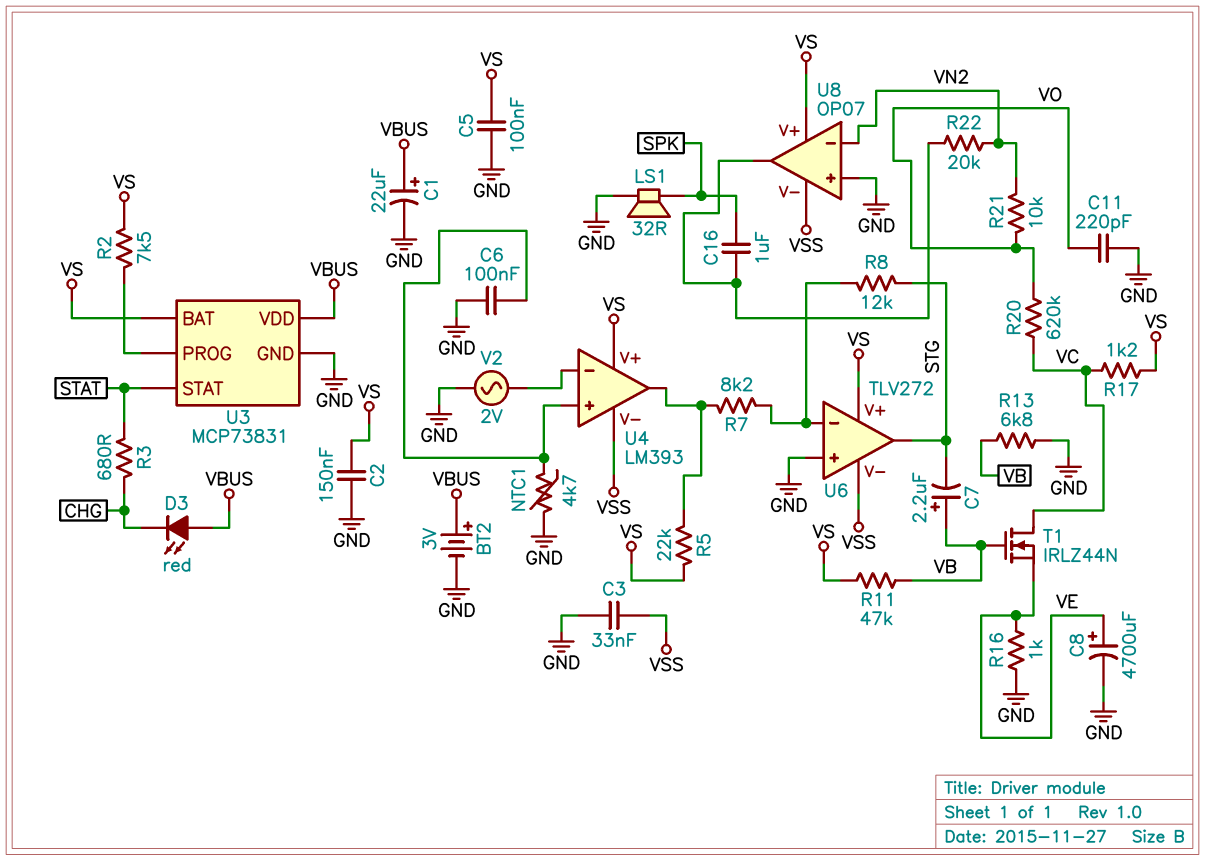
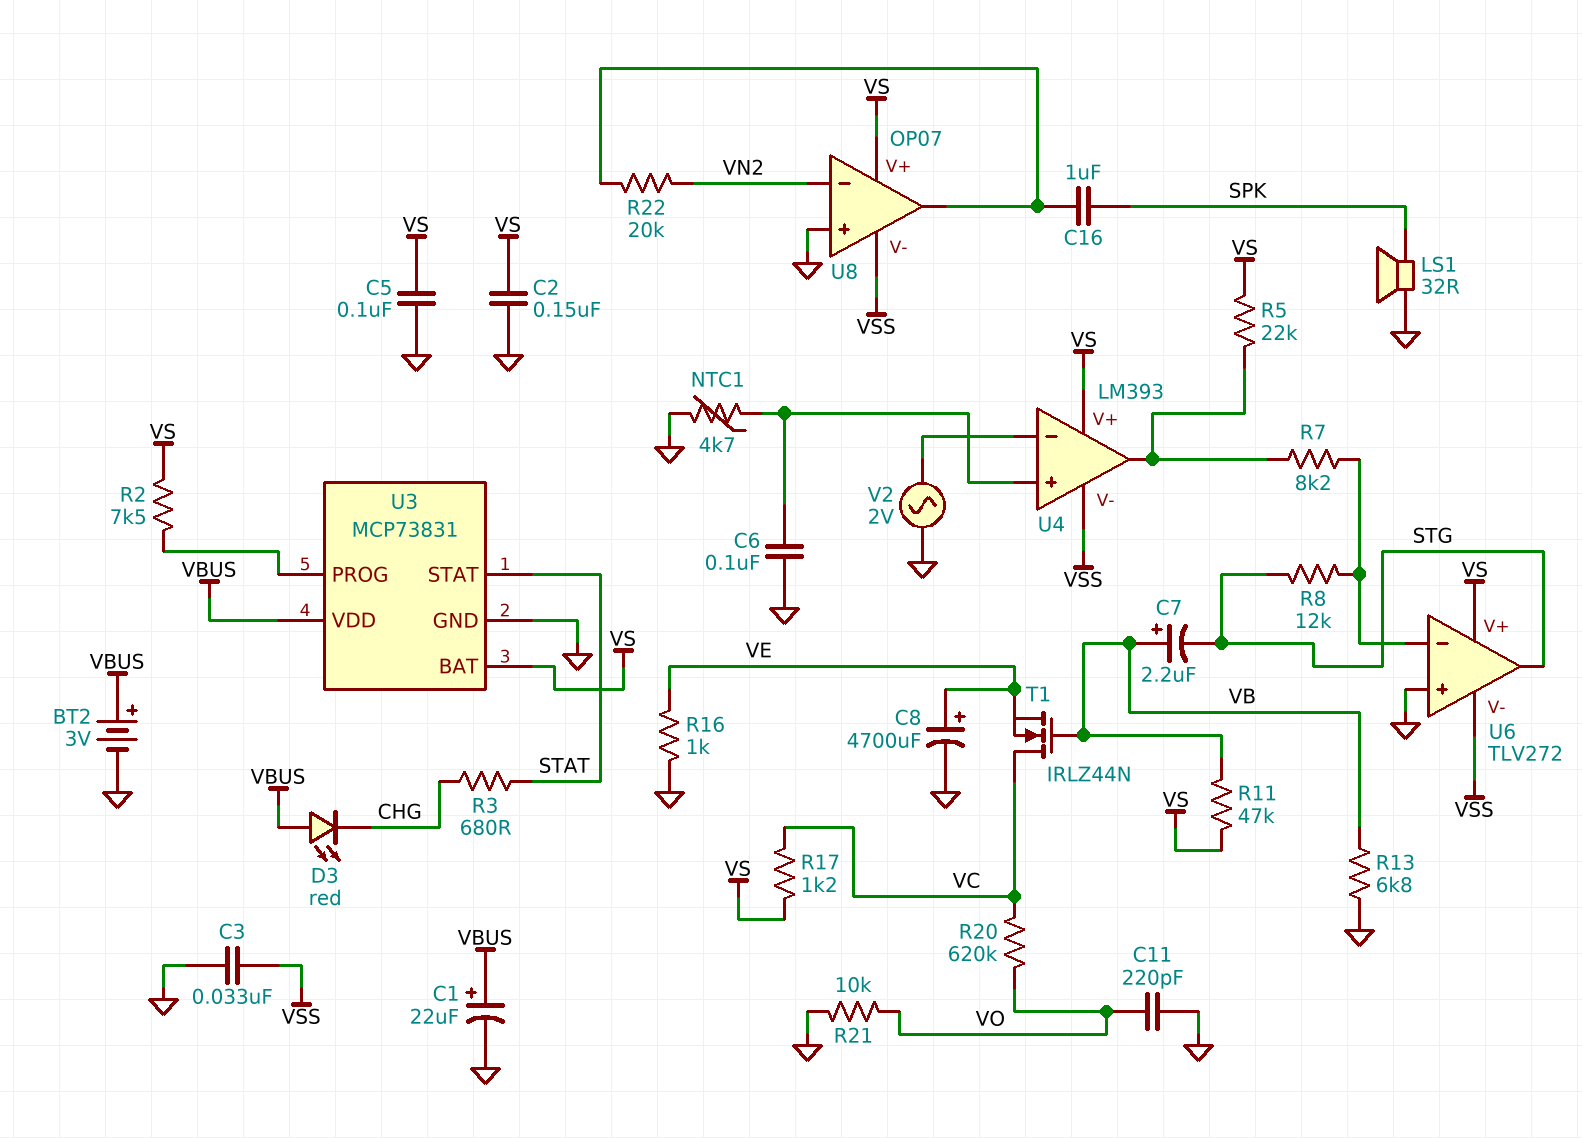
R21: 10k (VN2, VO) -> 10k (GND, VO)

